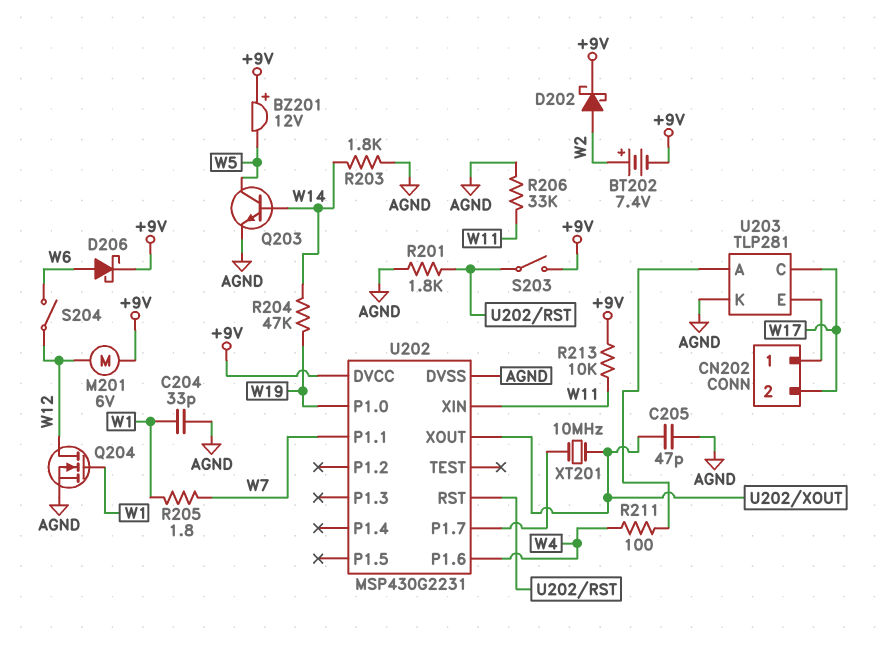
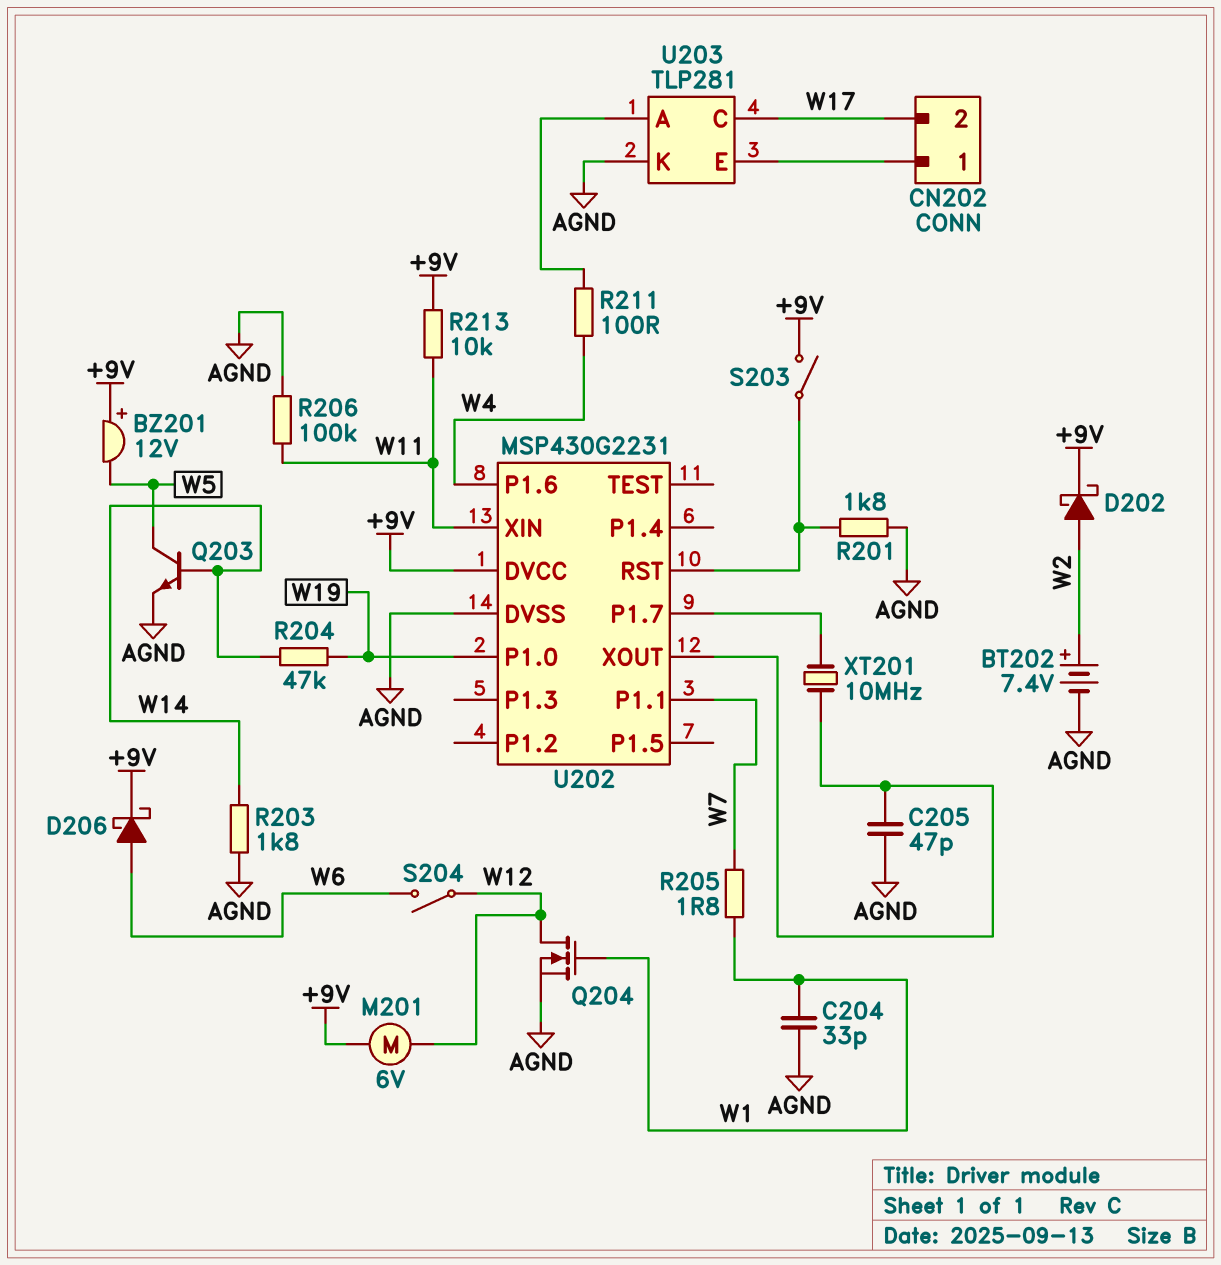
BT202: 7.4V (plus W2, minus +9V) -> 7.4V (plus W2, minus AGND)
R206: 33k (AGND, W11) -> 100k (AGND, W11)

